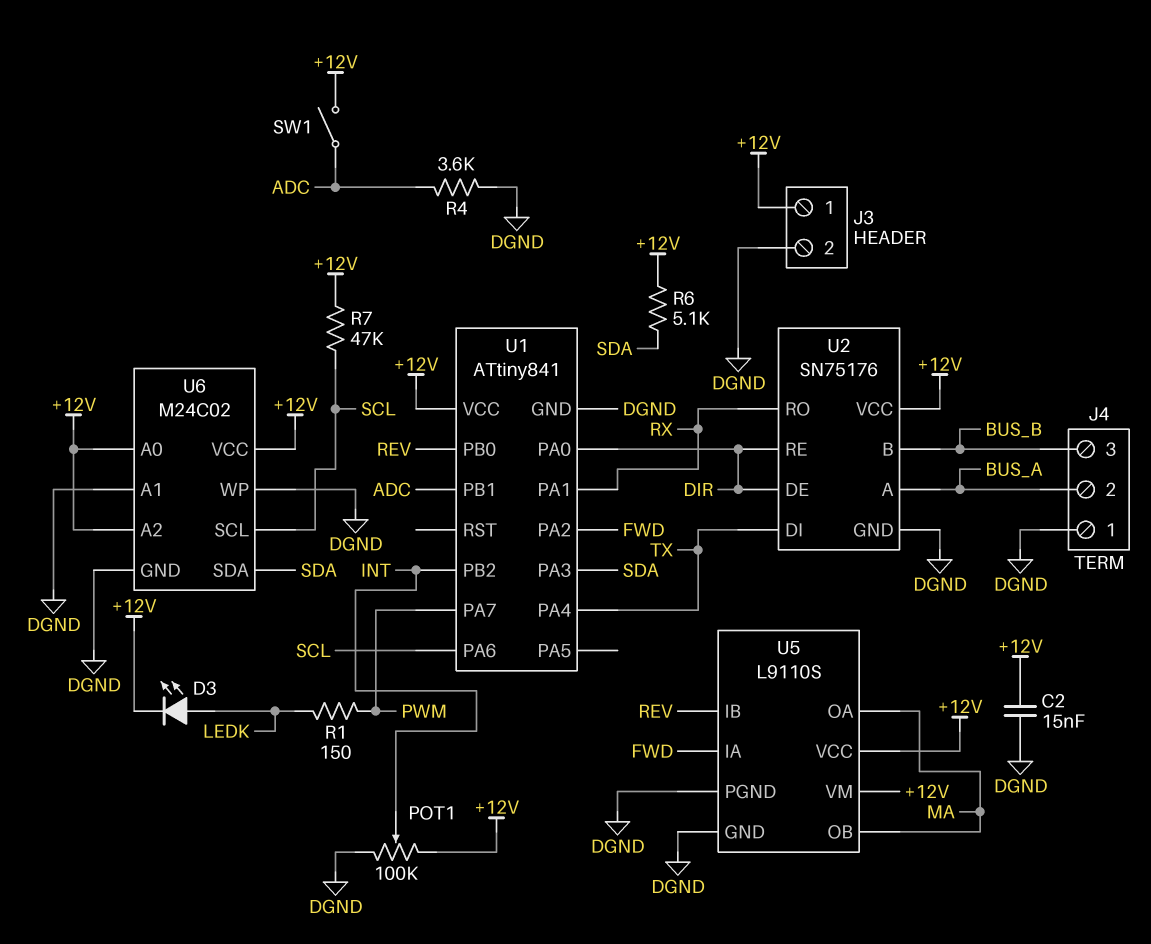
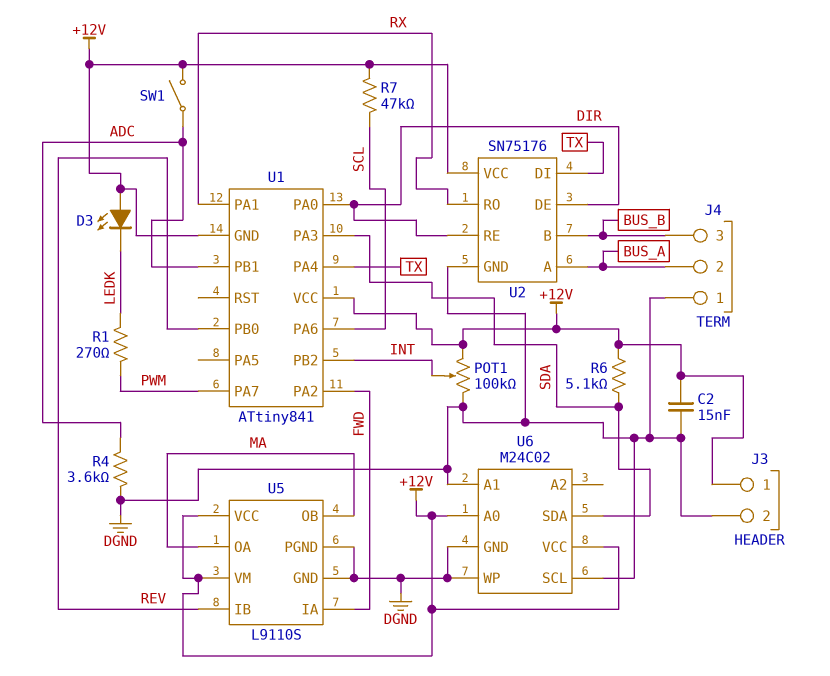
D3: LED (A LEDK, K +12V) -> LED (A +12V, K LEDK)
R1: 150 (LEDK, PWM) -> 270 (LEDK, PWM)
U1 pin GND: DGND -> +12V
U6 pin A2: +12V -> none
U6 pin SCL: SCL -> DGND

